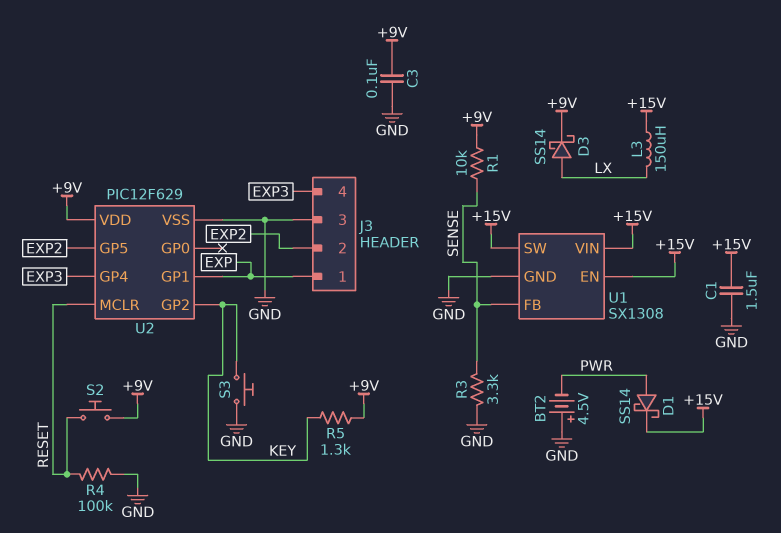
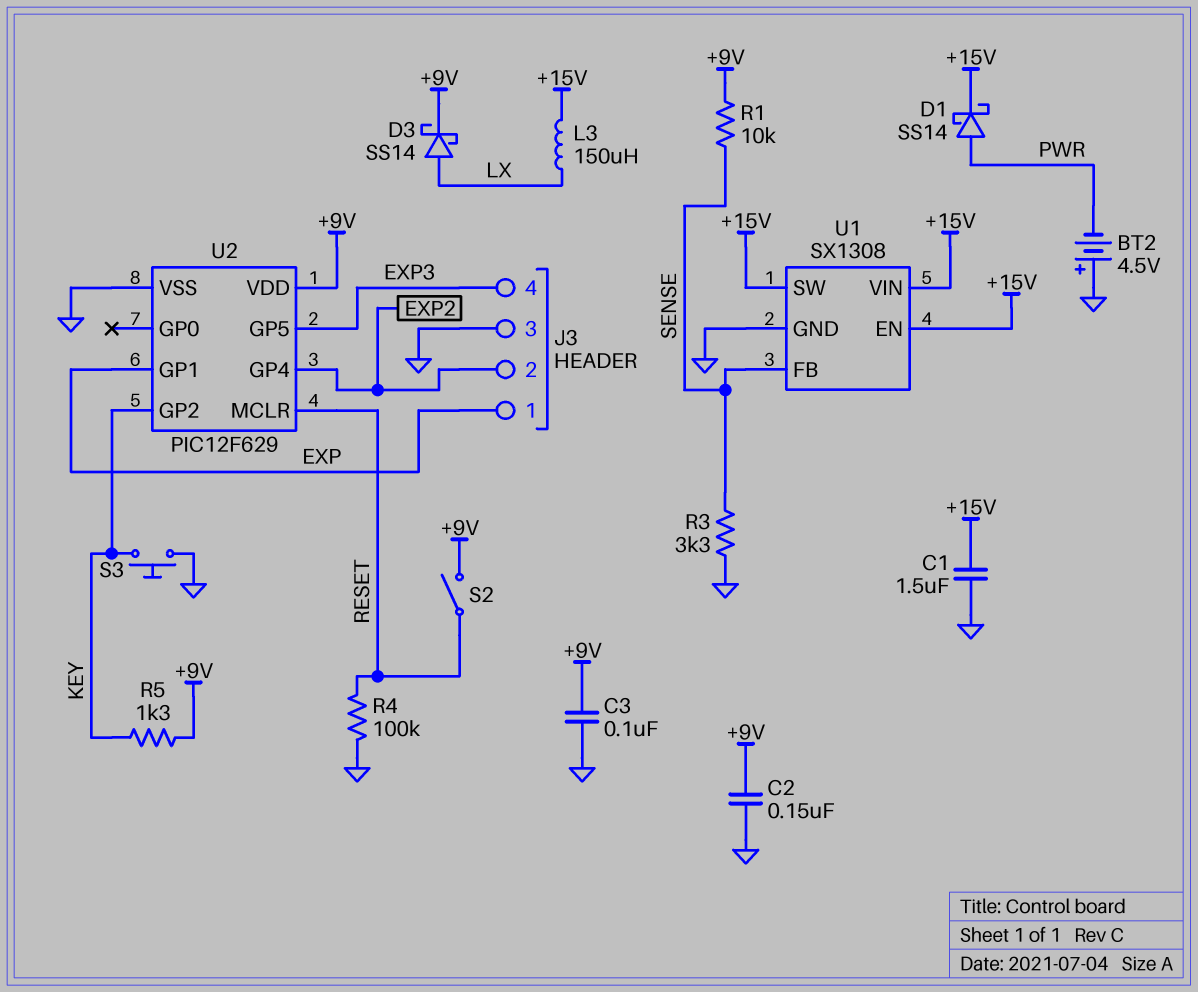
C2: none -> 150nF (+9V, GND)
S2: button (+9V, RESET) -> switch (+9V, RESET)
U2 pin GP4: EXP3 -> EXP2
U2 pin GP5: EXP2 -> EXP3

